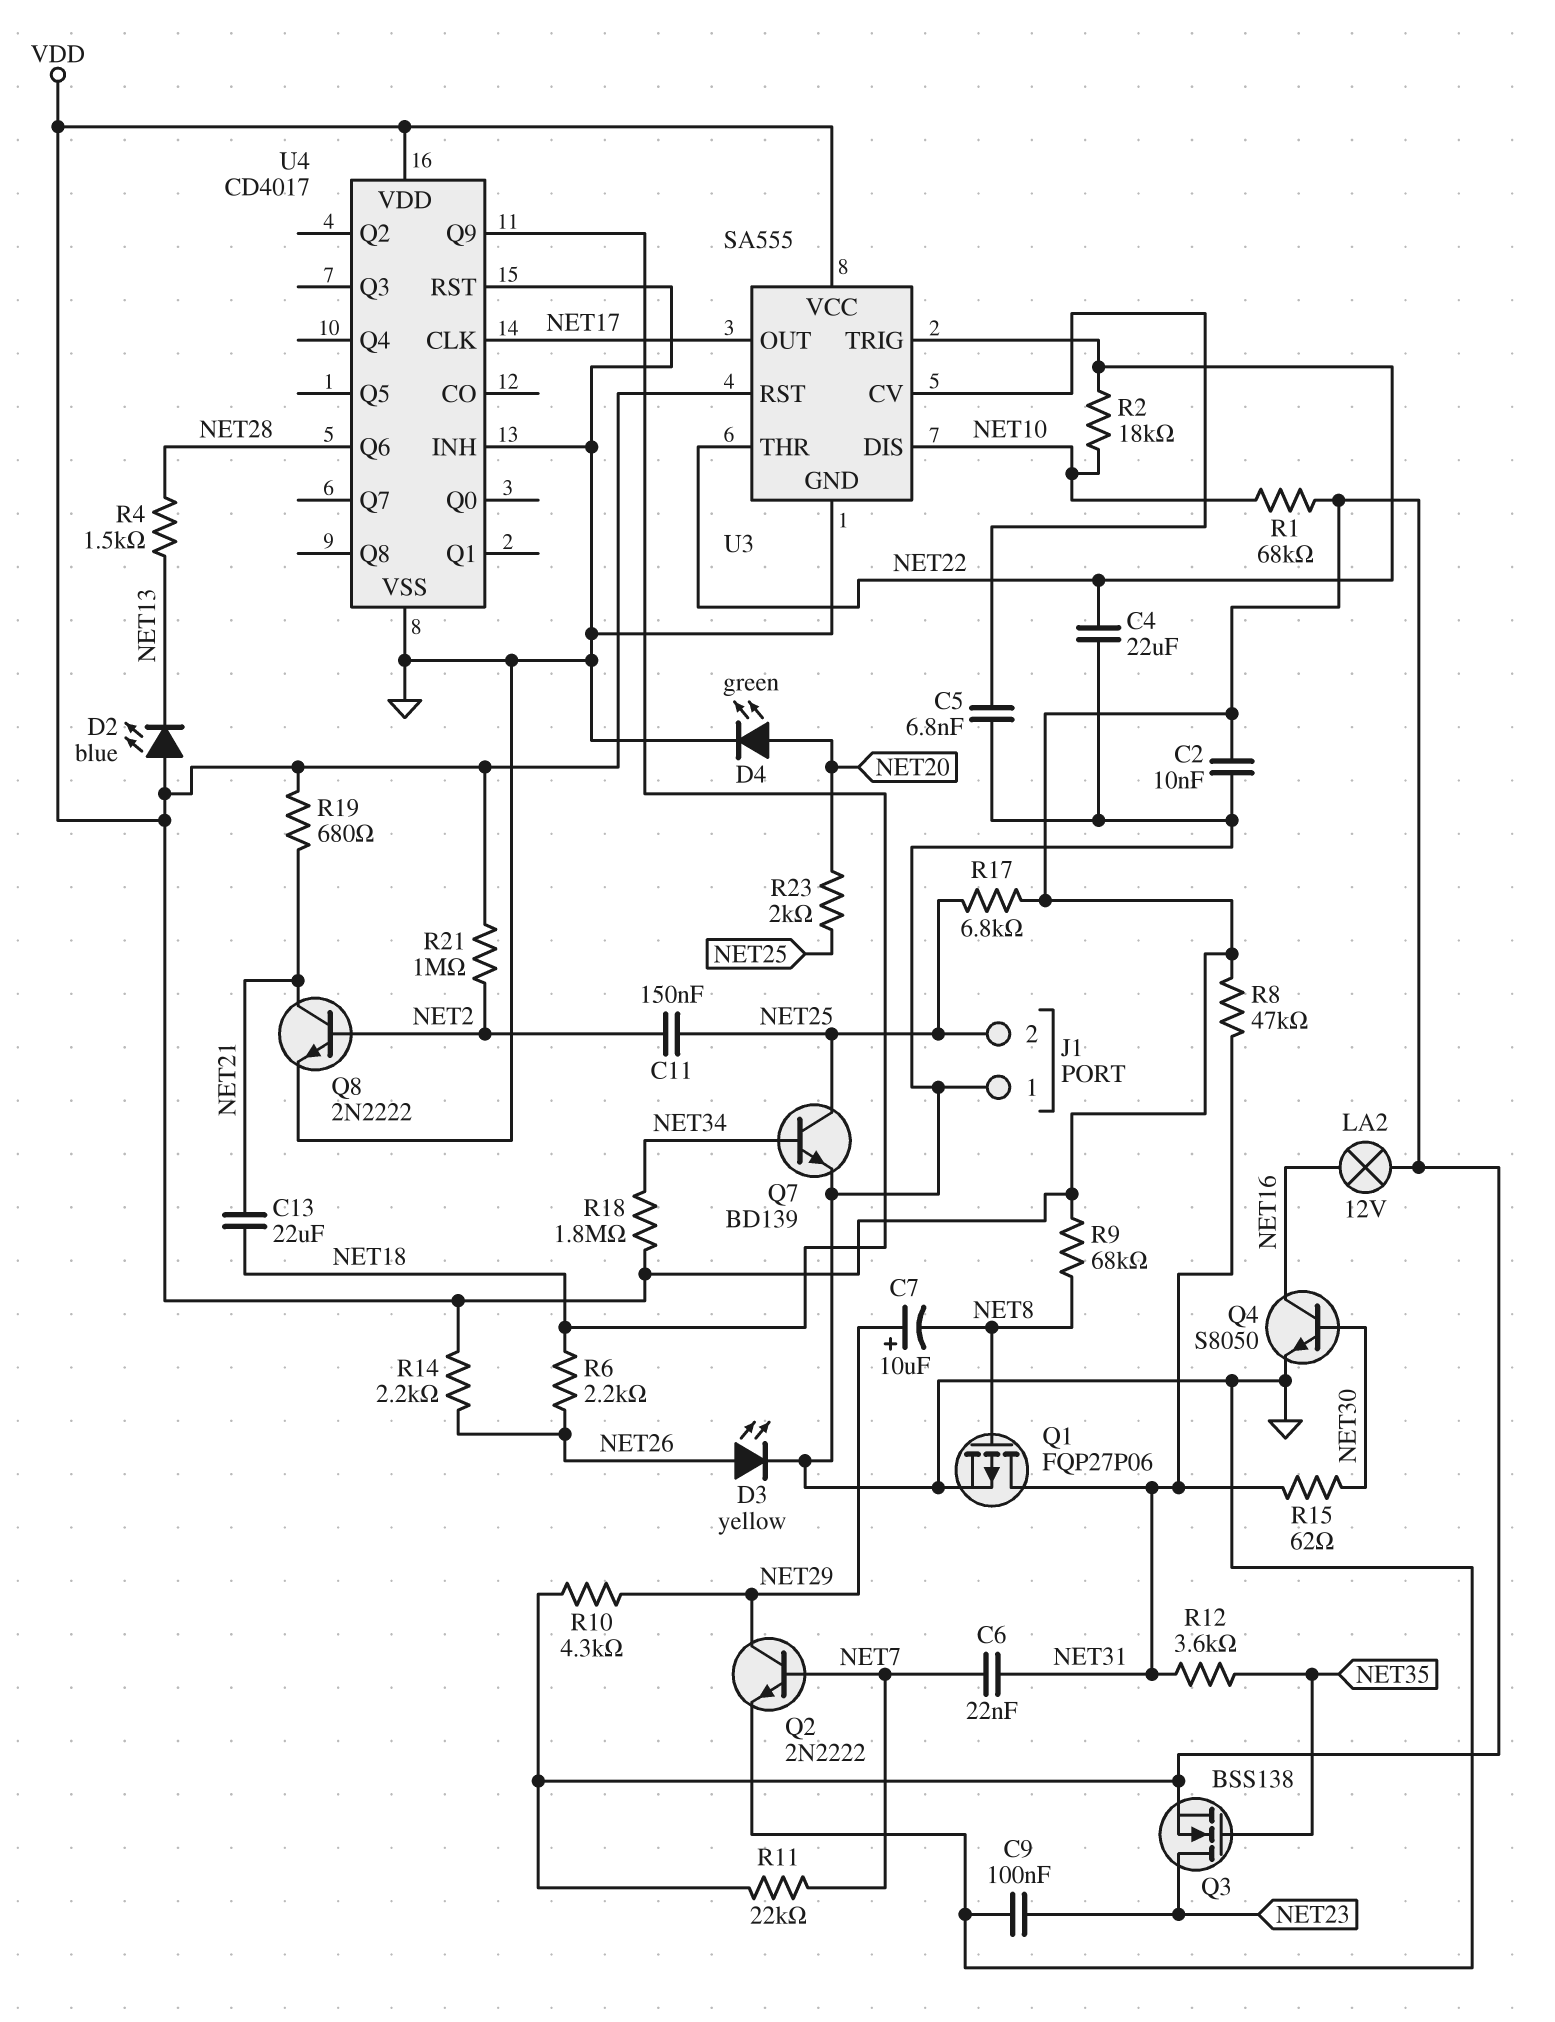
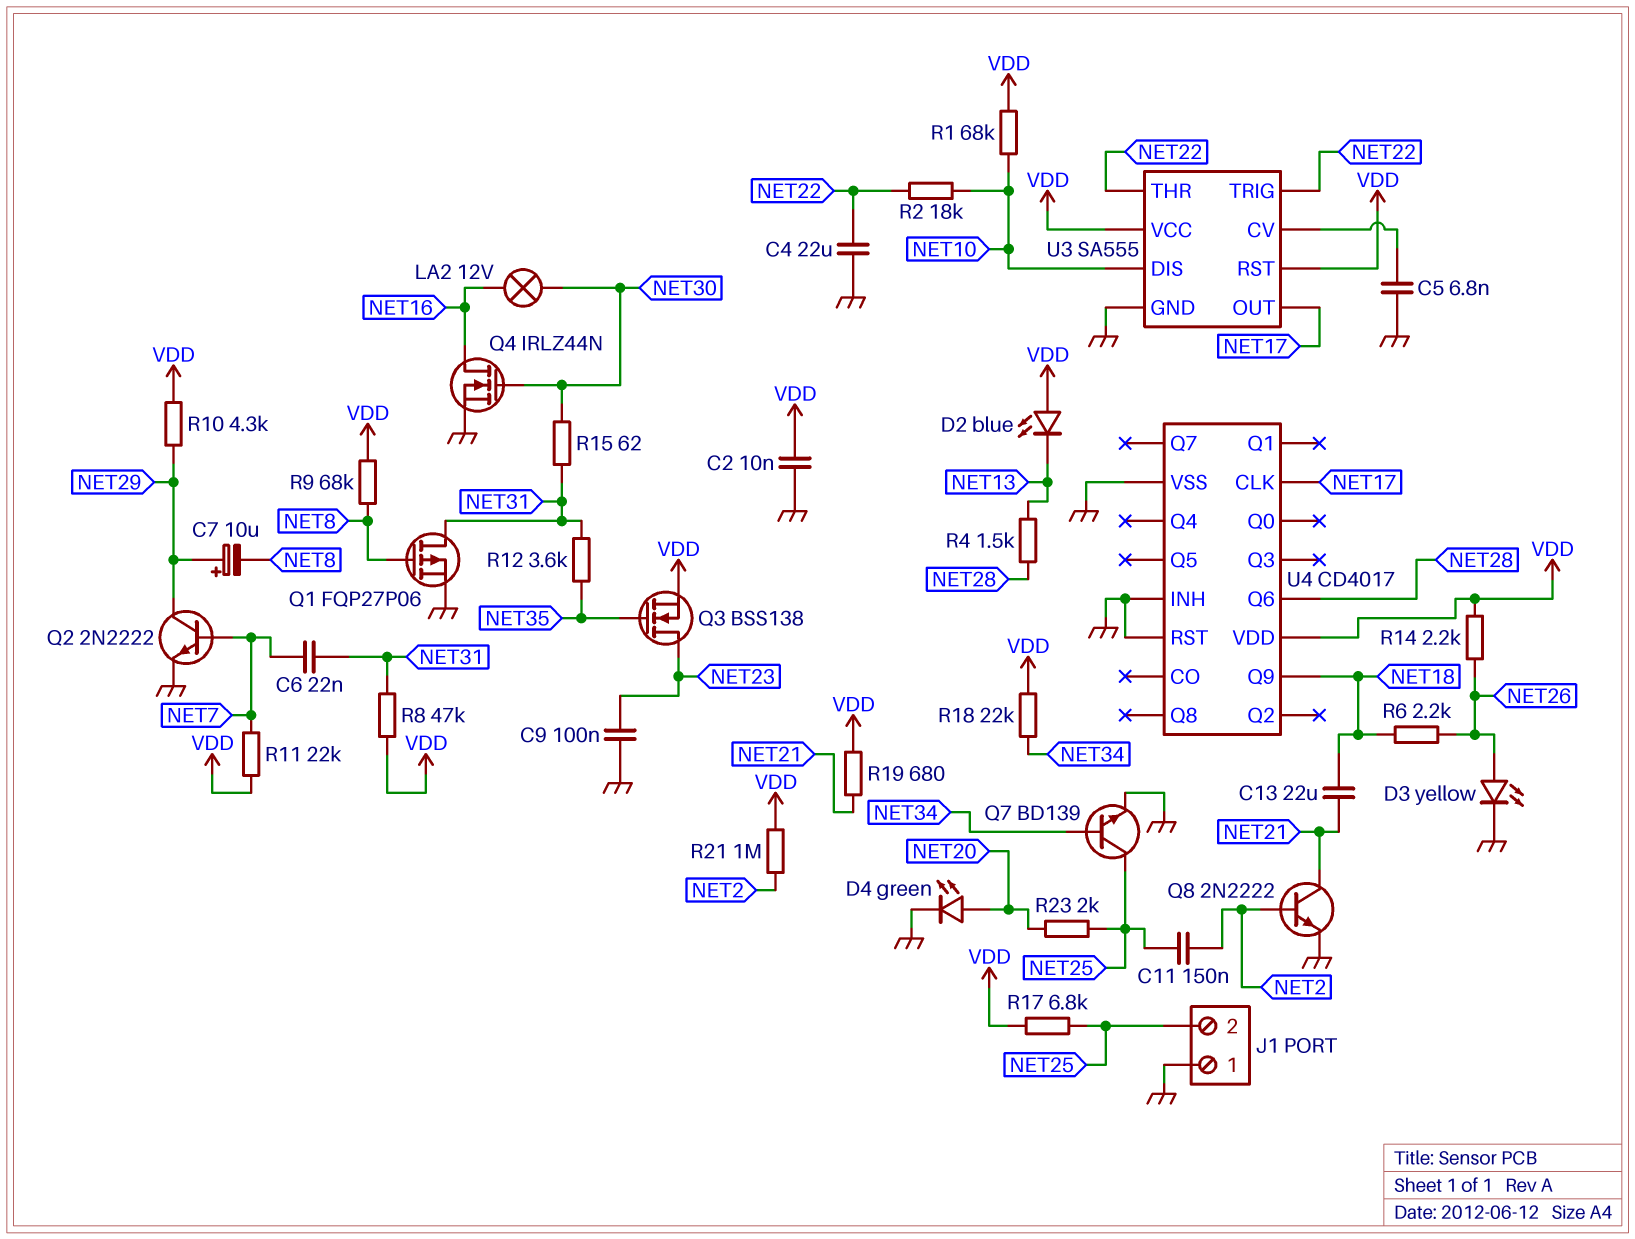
LA2: lamp 12V (NET16, VDD) -> lamp 12V (NET16, NET30)
Q4: NPN S8050 (B NET30, C NET16, E GND) -> NMOS IRLZ44N (G NET30, D NET16, S GND)
R18: 1.8M (NET34, VDD) -> 22k (NET34, VDD)

